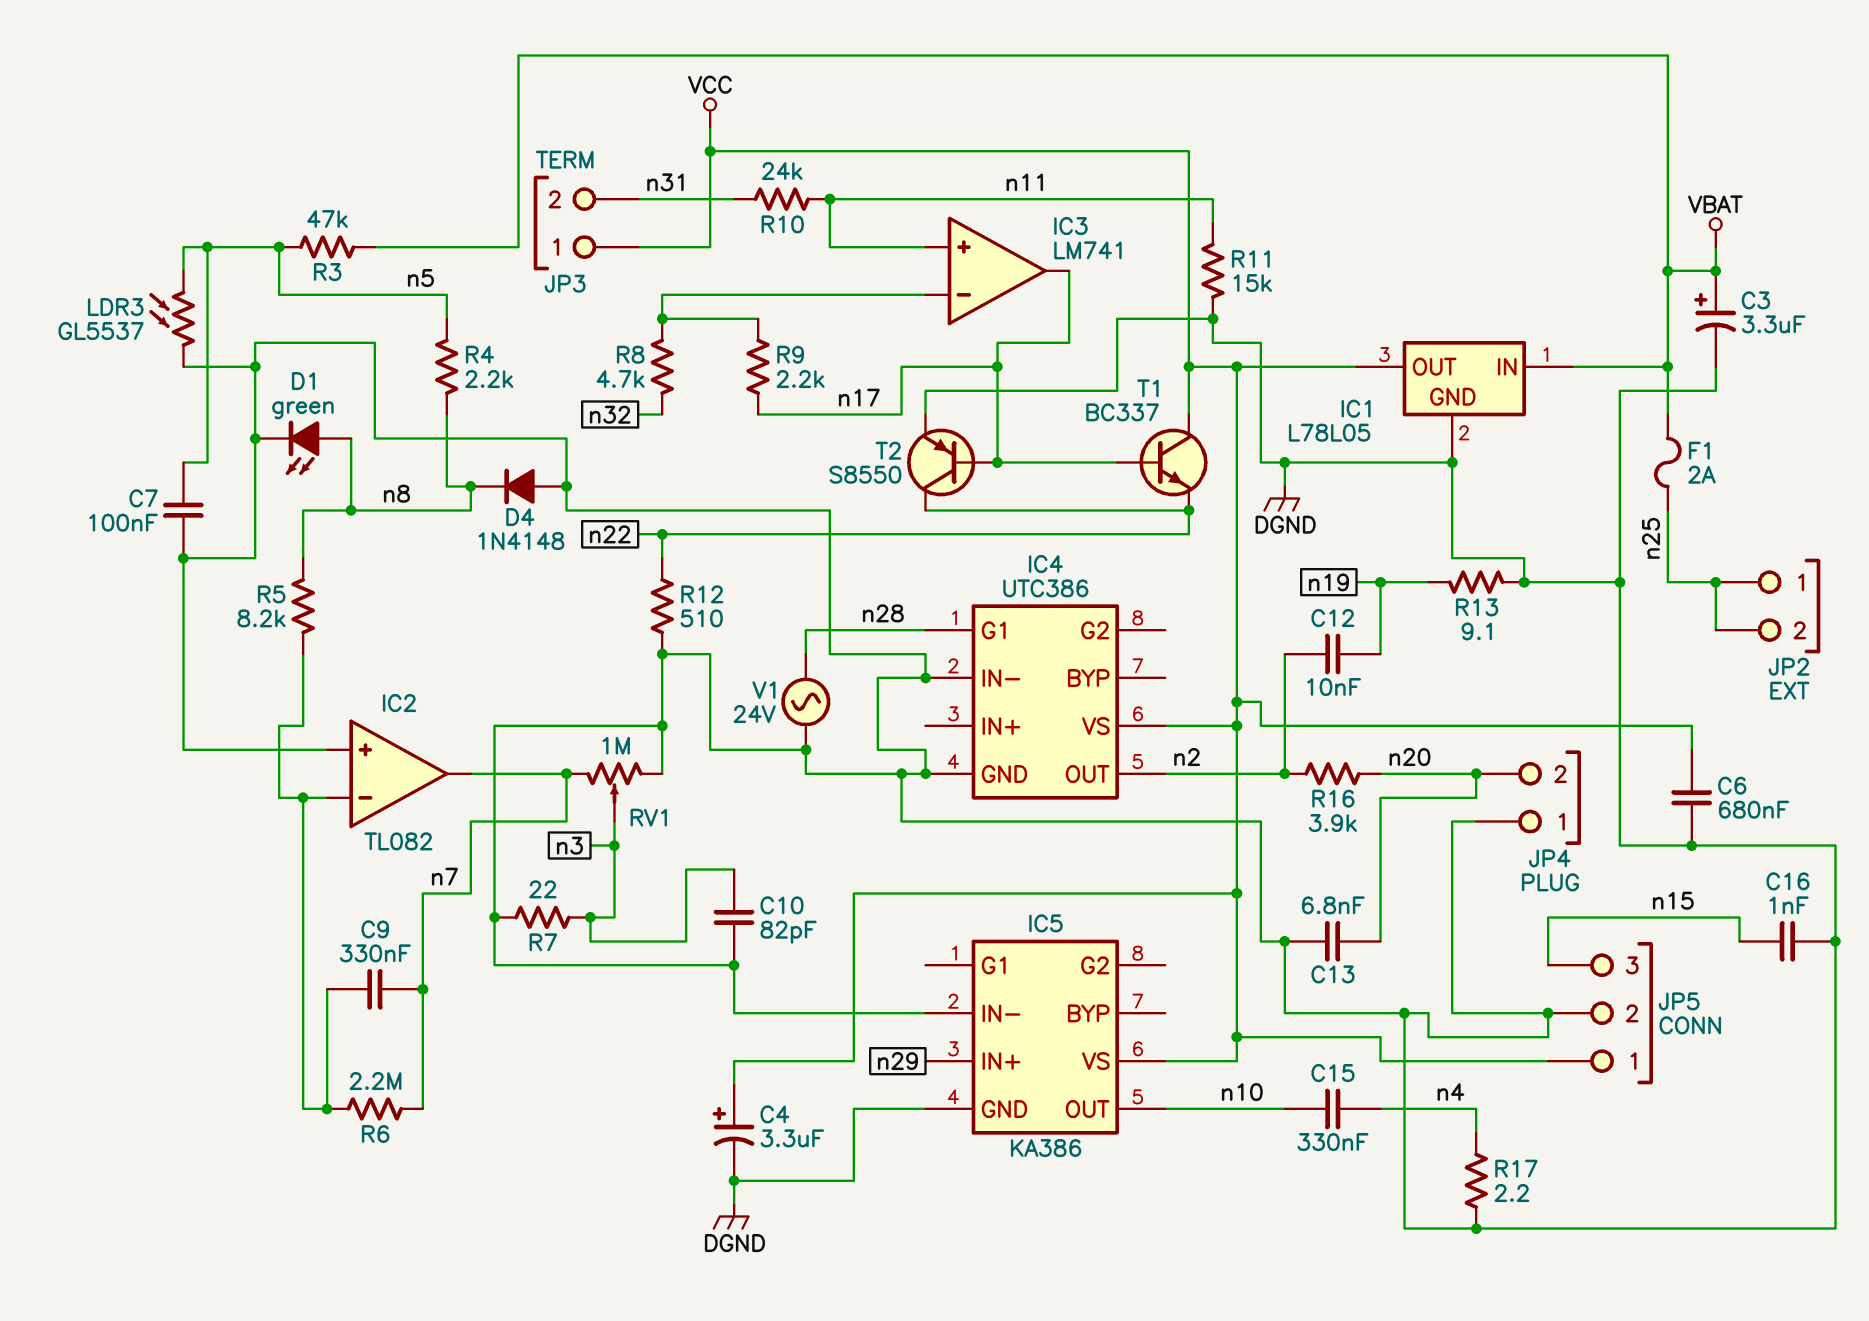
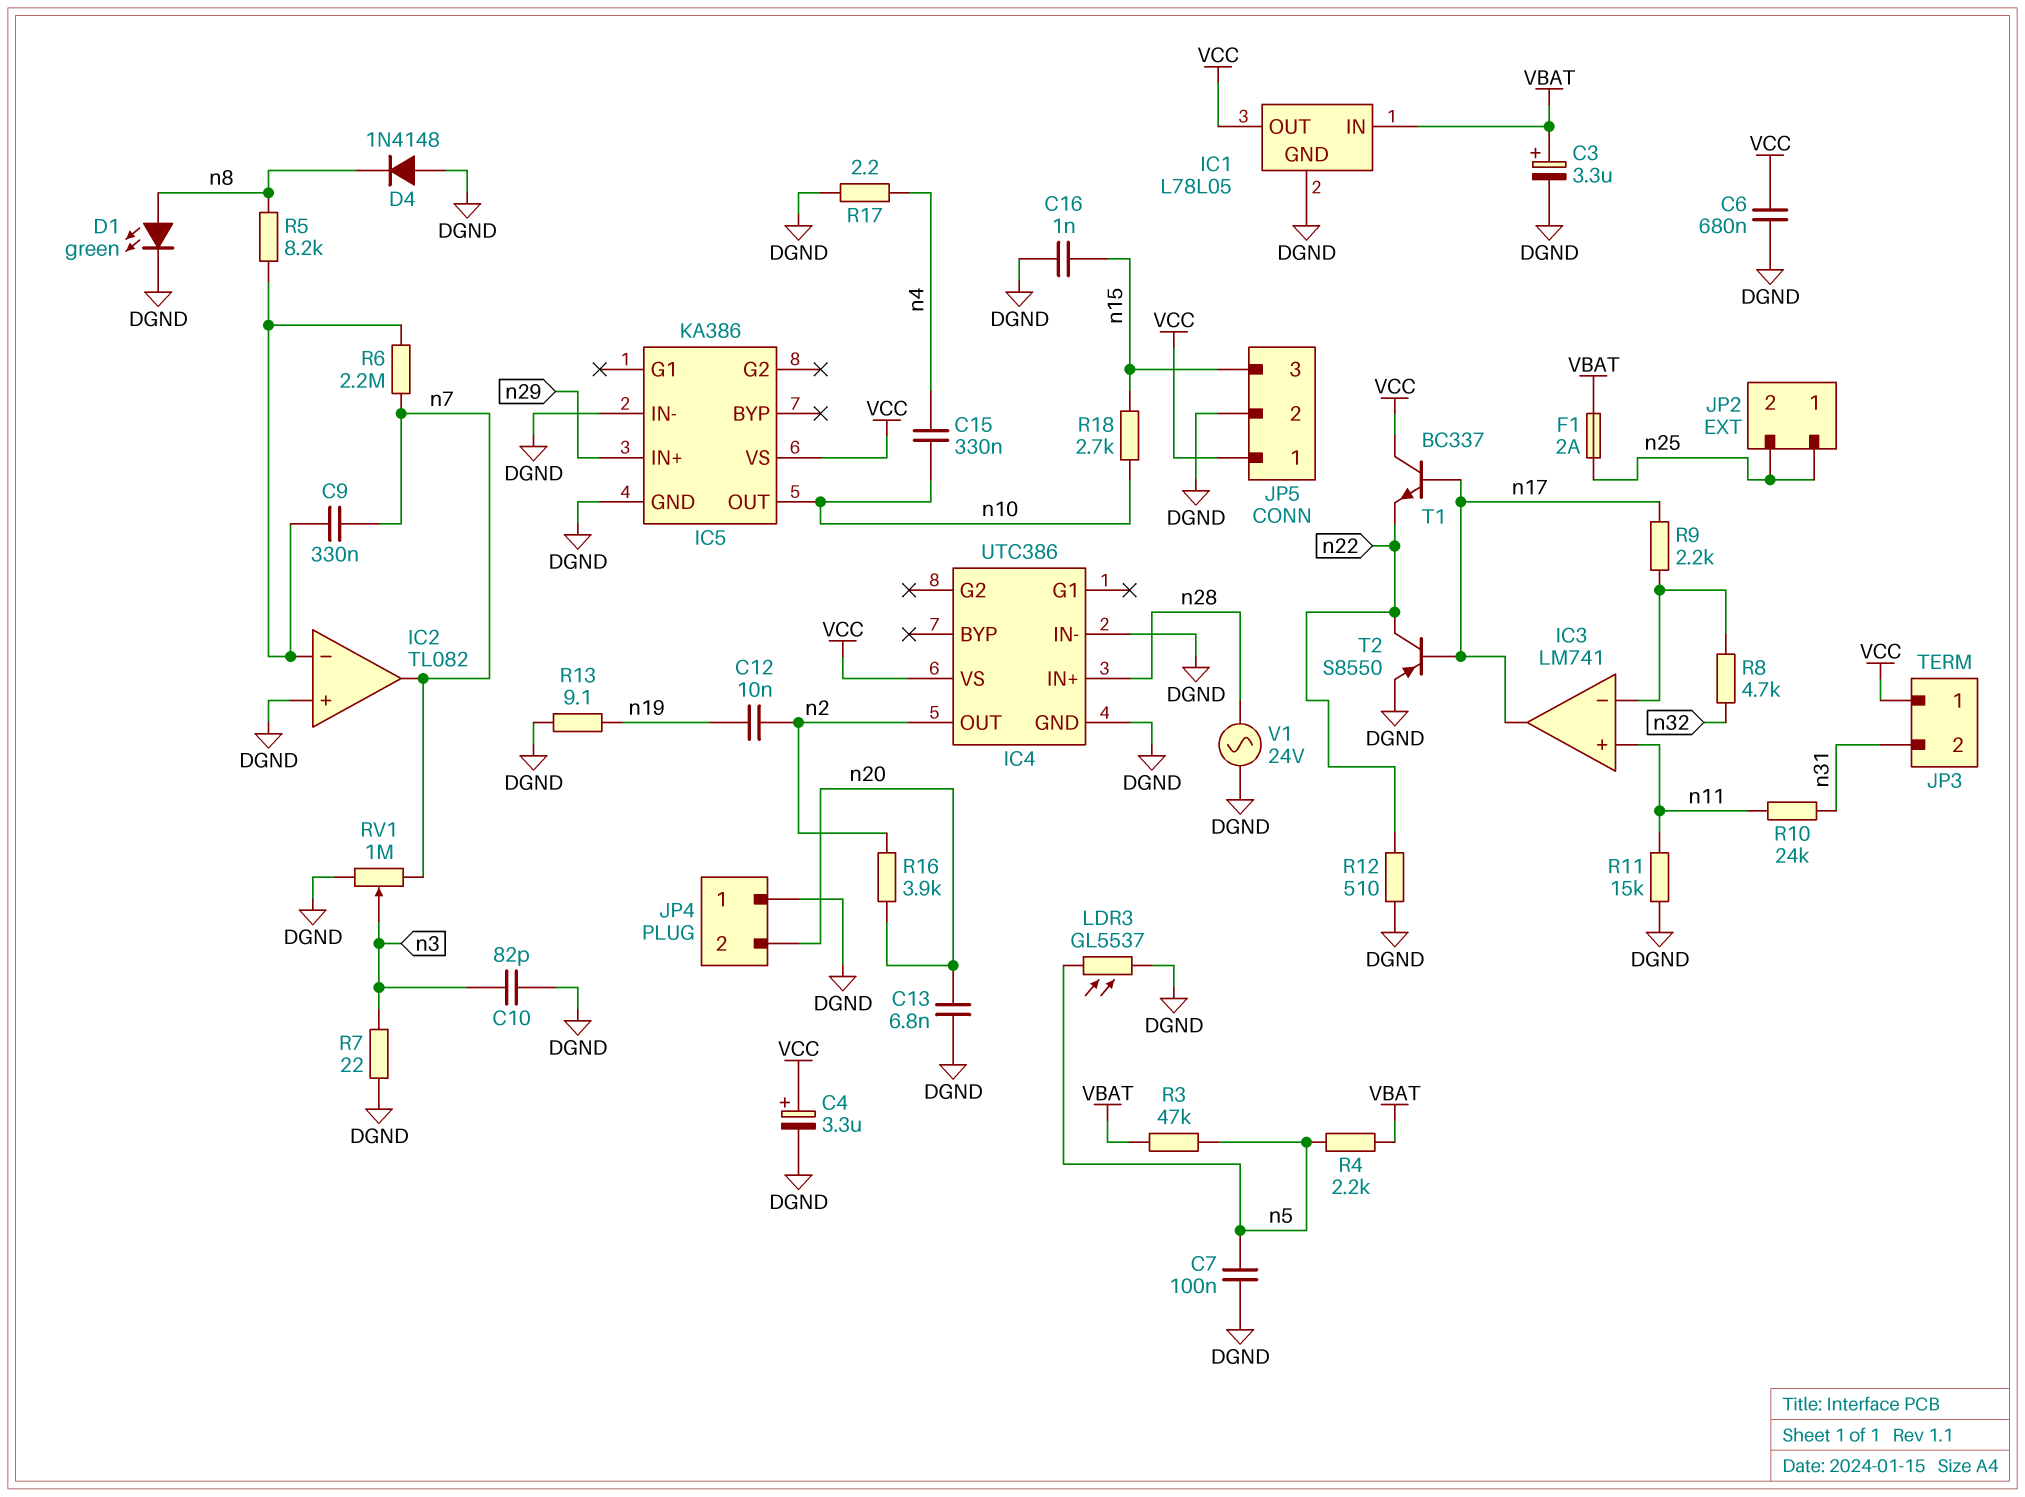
IC4 pin G1: n28 -> none
IC4 pin IN+: none -> n28
R4: 2.2k (n5, n8) -> 2.2k (VBAT, n5)
R18: none -> 2.7k (n10, n15)

